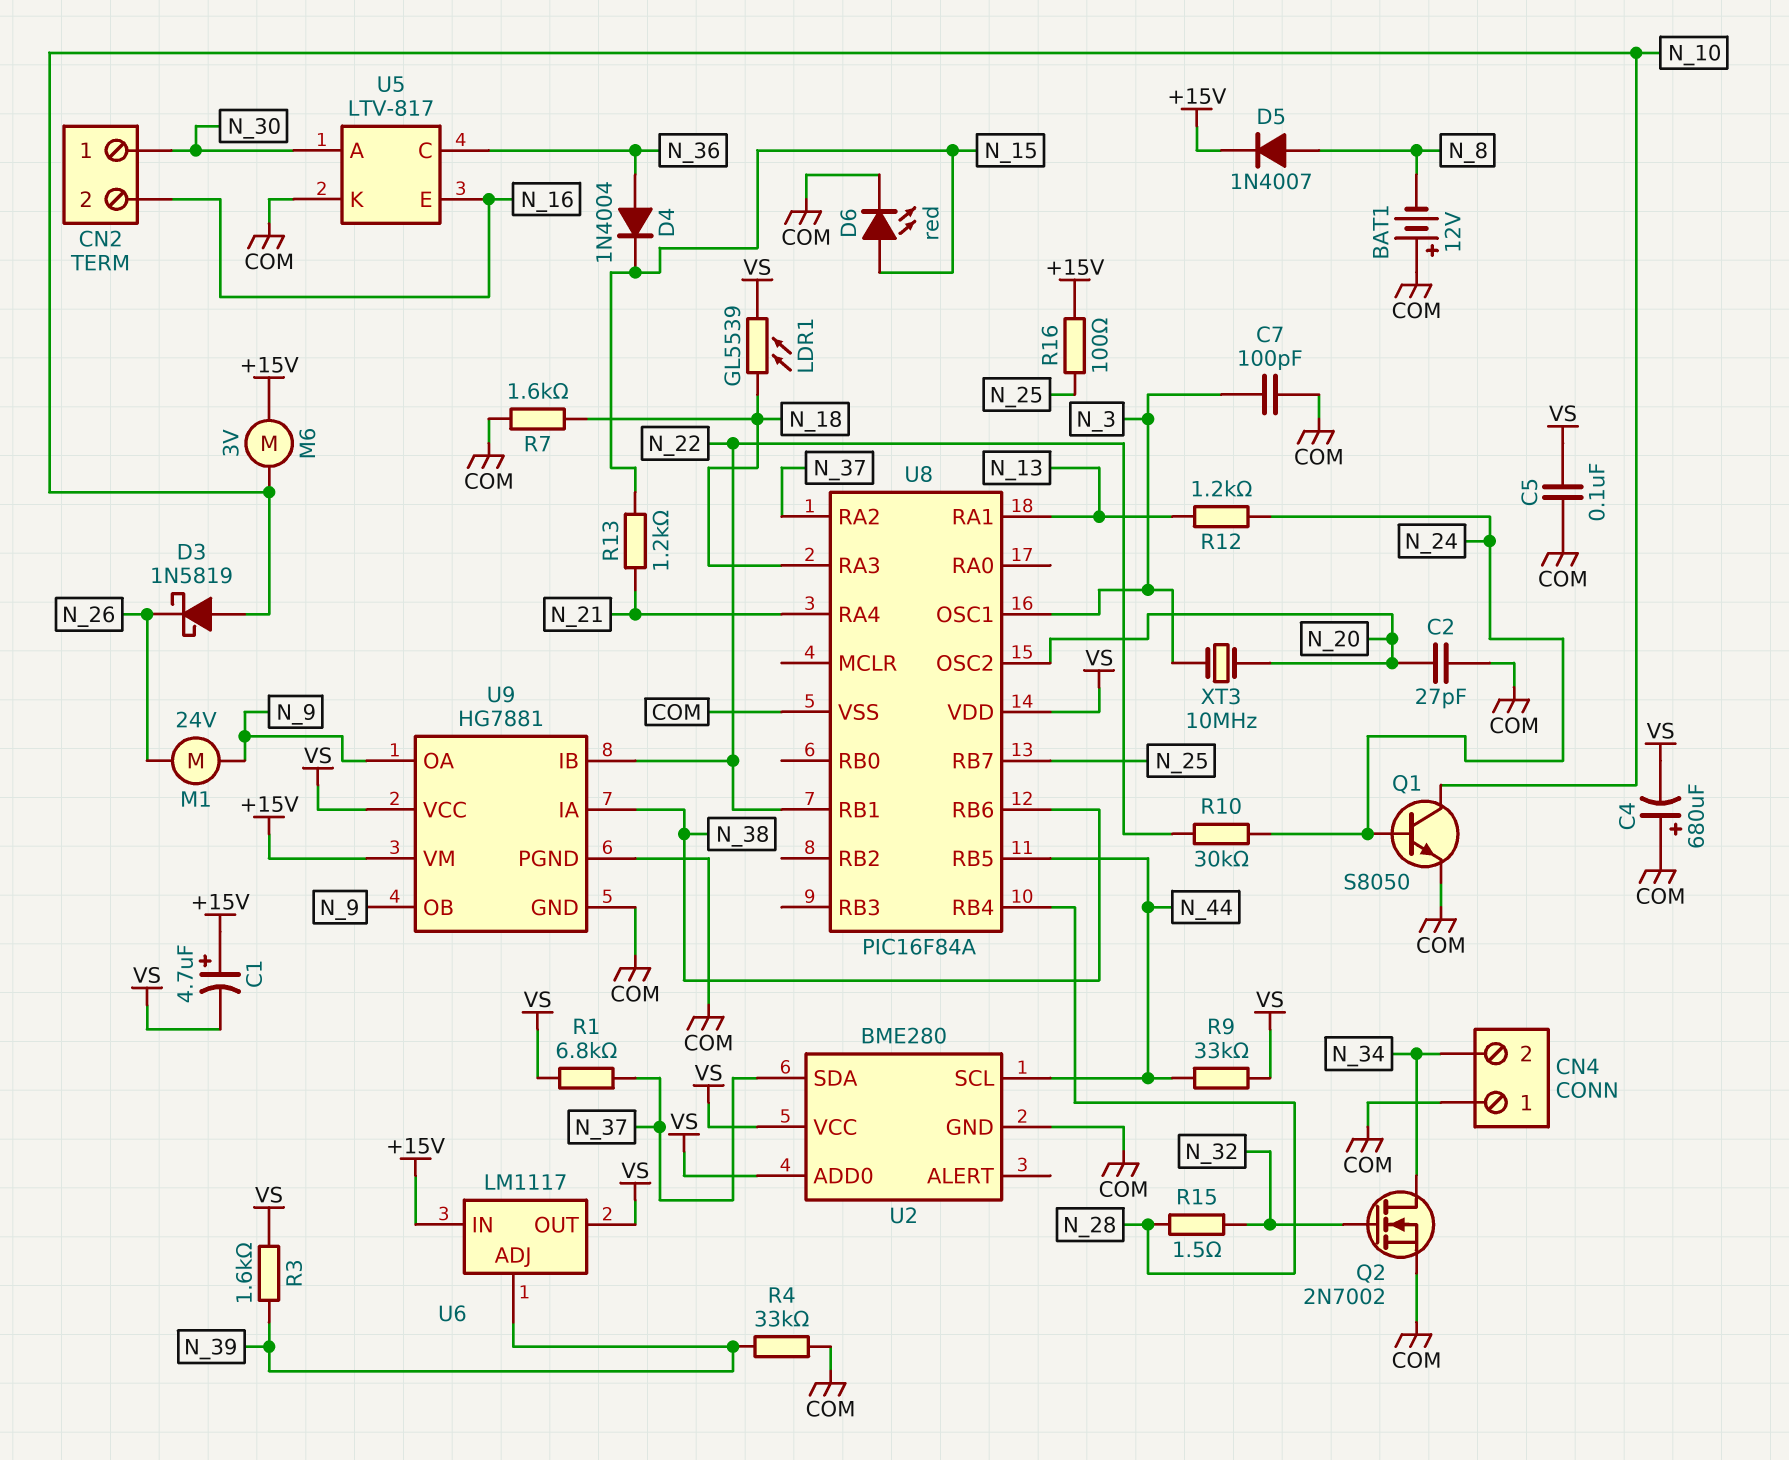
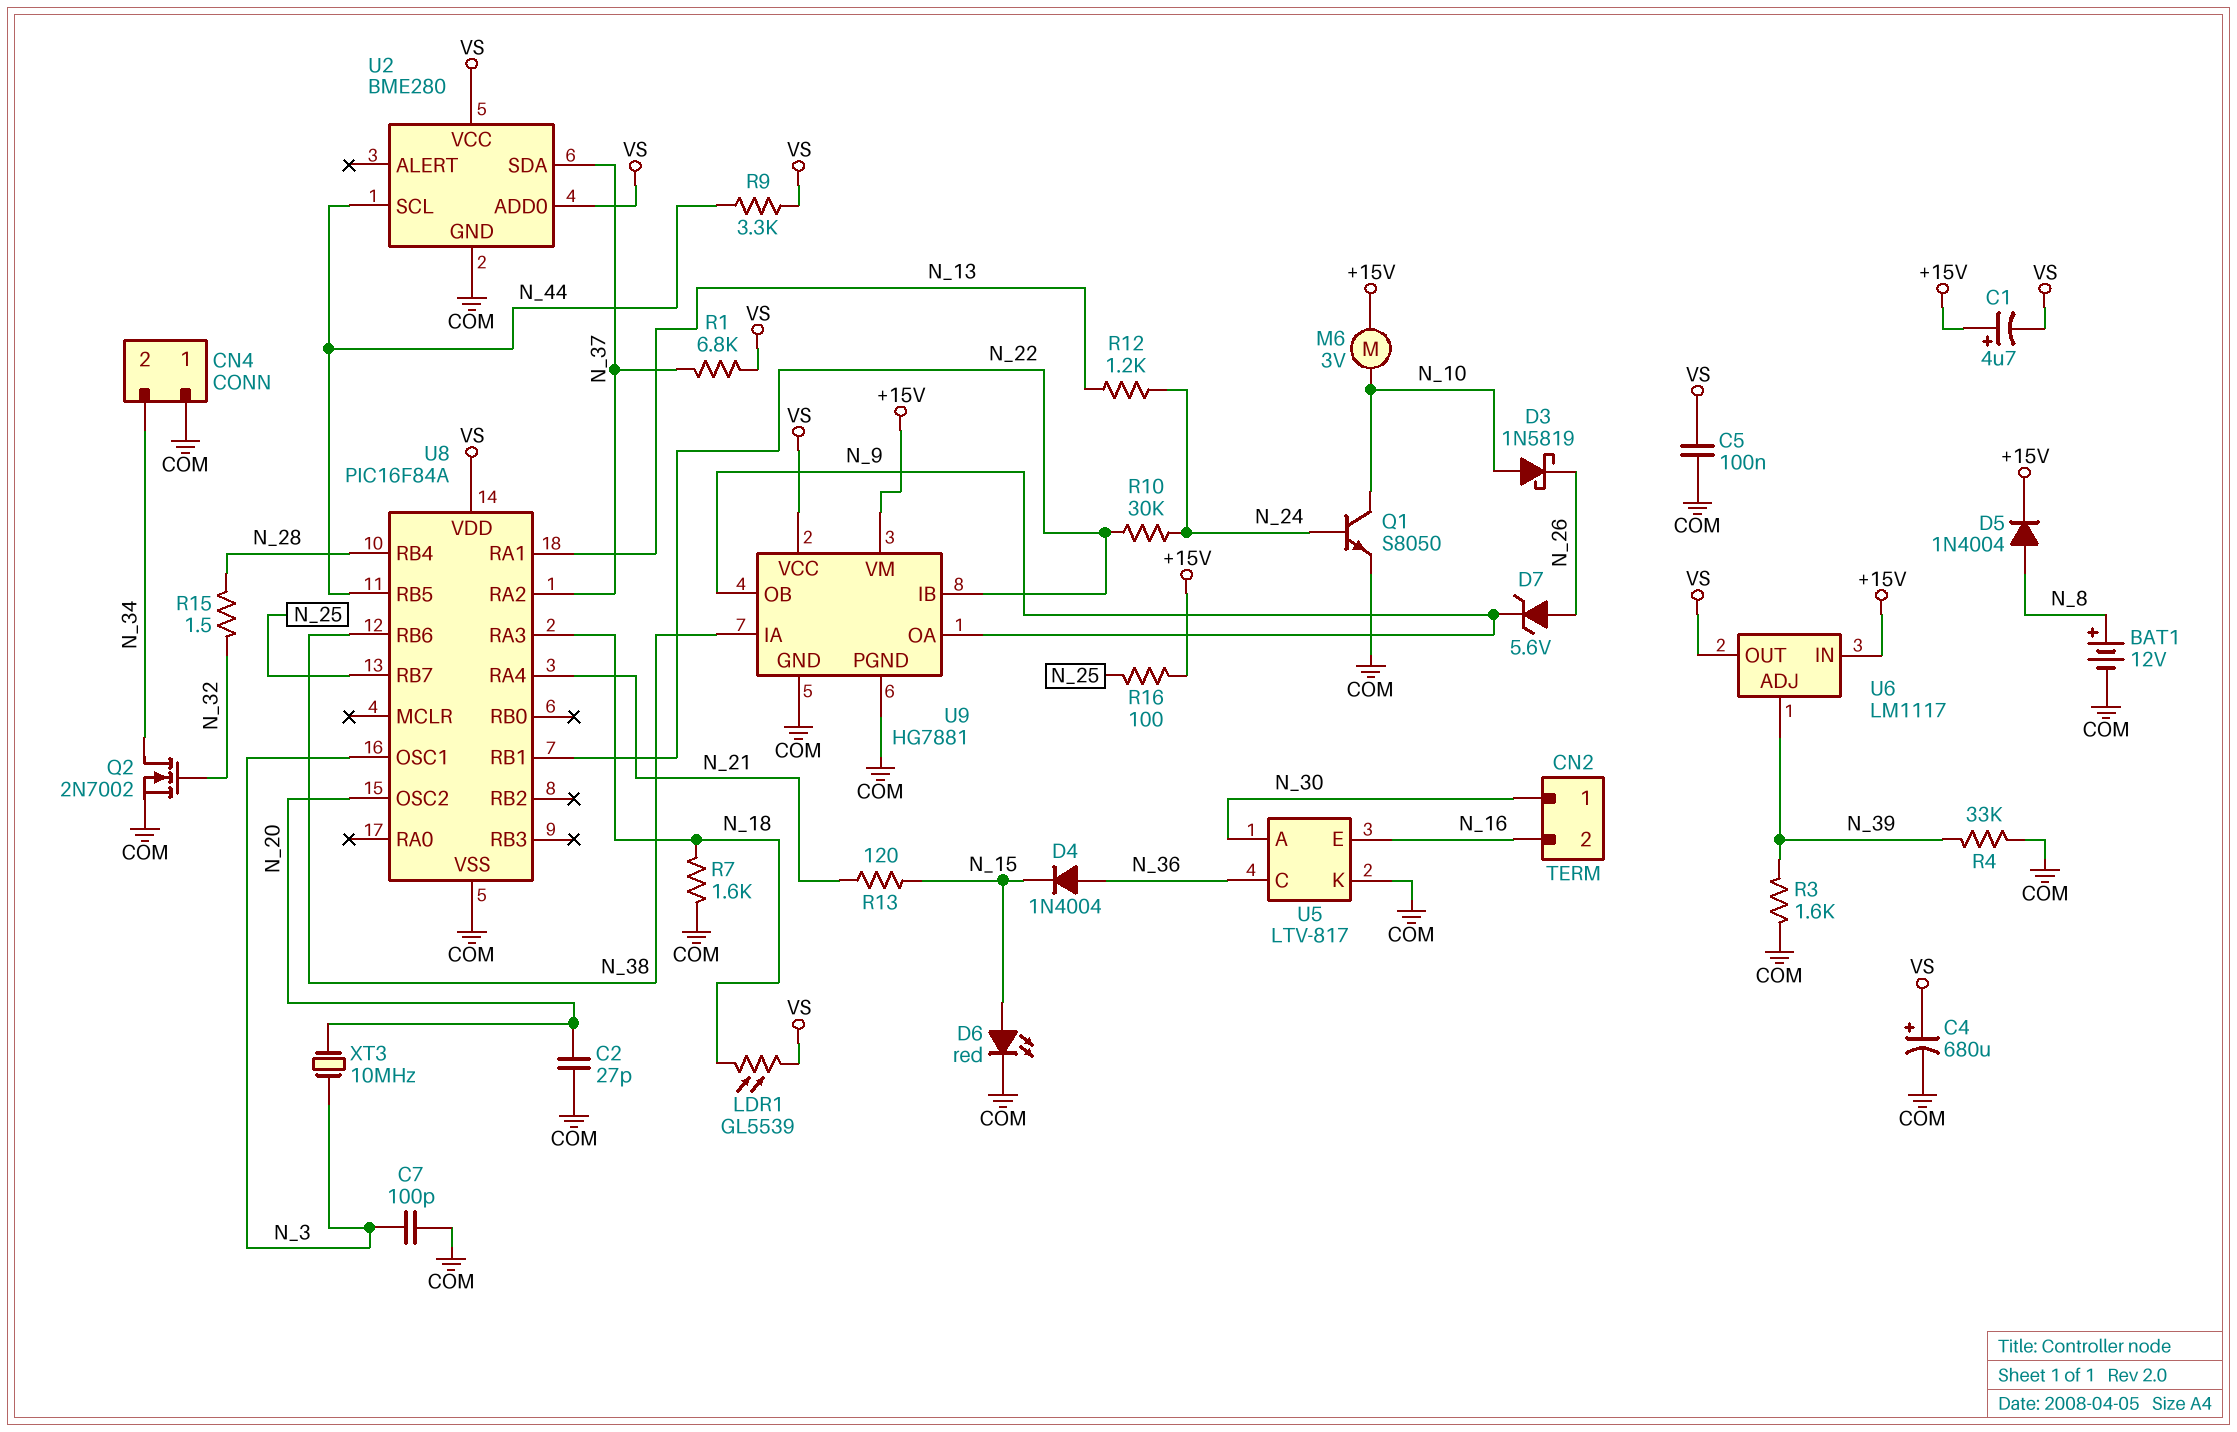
BAT1: 12V (plus COM, minus N_8) -> 12V (plus N_8, minus COM)
C4: 680uF (plus COM, minus VS) -> 680uF (plus VS, minus COM)
D5: diode 1N4007 (A N_8, K +15V) -> diode 1N4004 (A N_8, K +15V)
D7: none -> zener 5.6V (A N_26, K N_9)
M1: motor 24V (N_9, N_26) -> none
R3: 1.6k (N_39, VS) -> 1.6k (COM, N_39)
R9: 33k (N_44, VS) -> 3.3k (N_44, VS)
R13: 1.2k (N_15, N_21) -> 120 (N_15, N_21)

